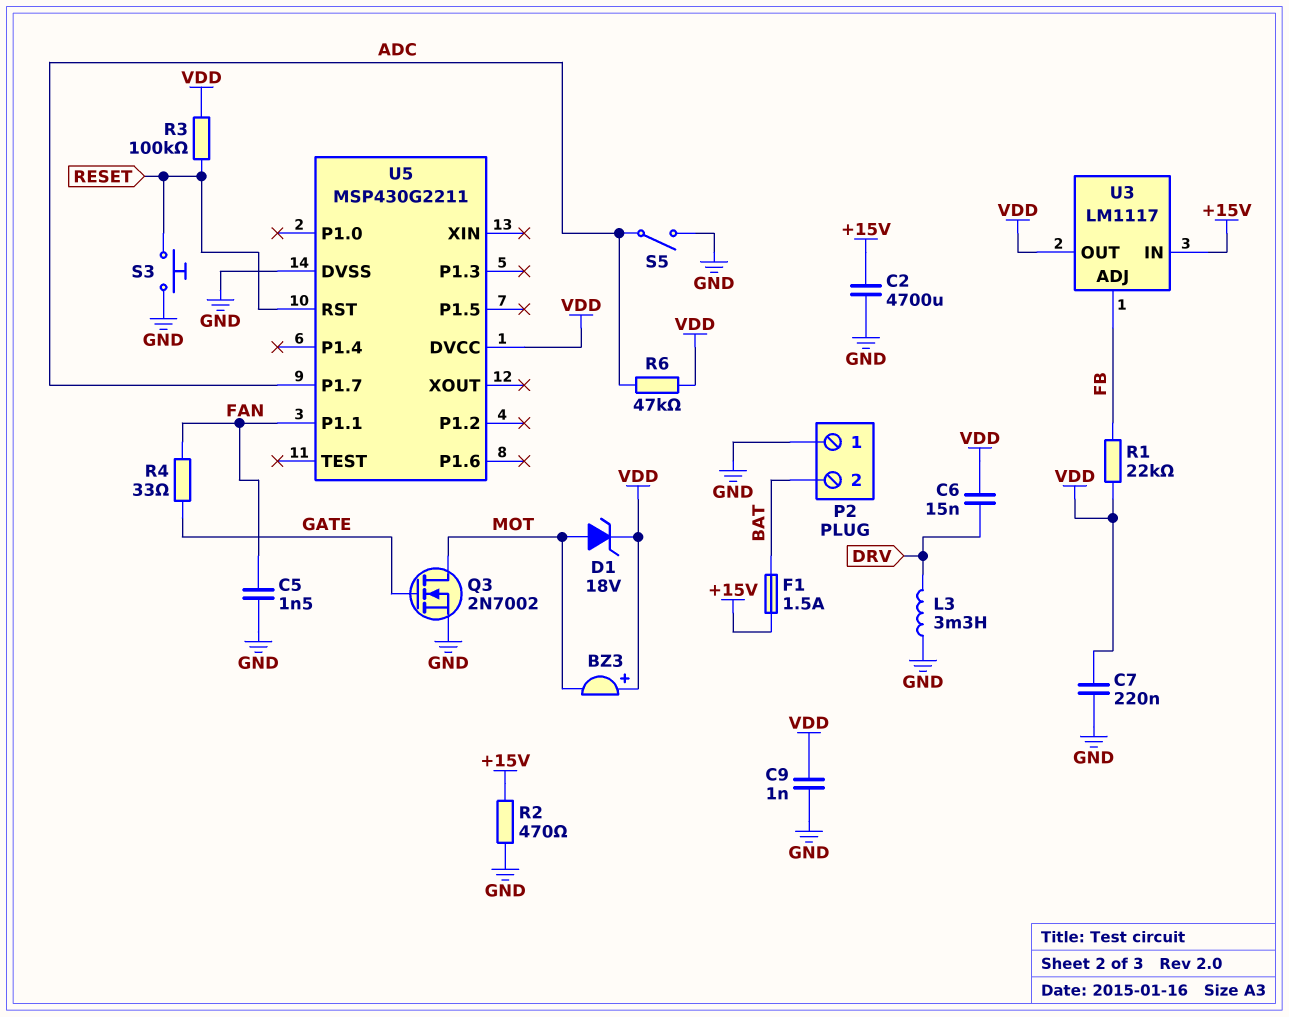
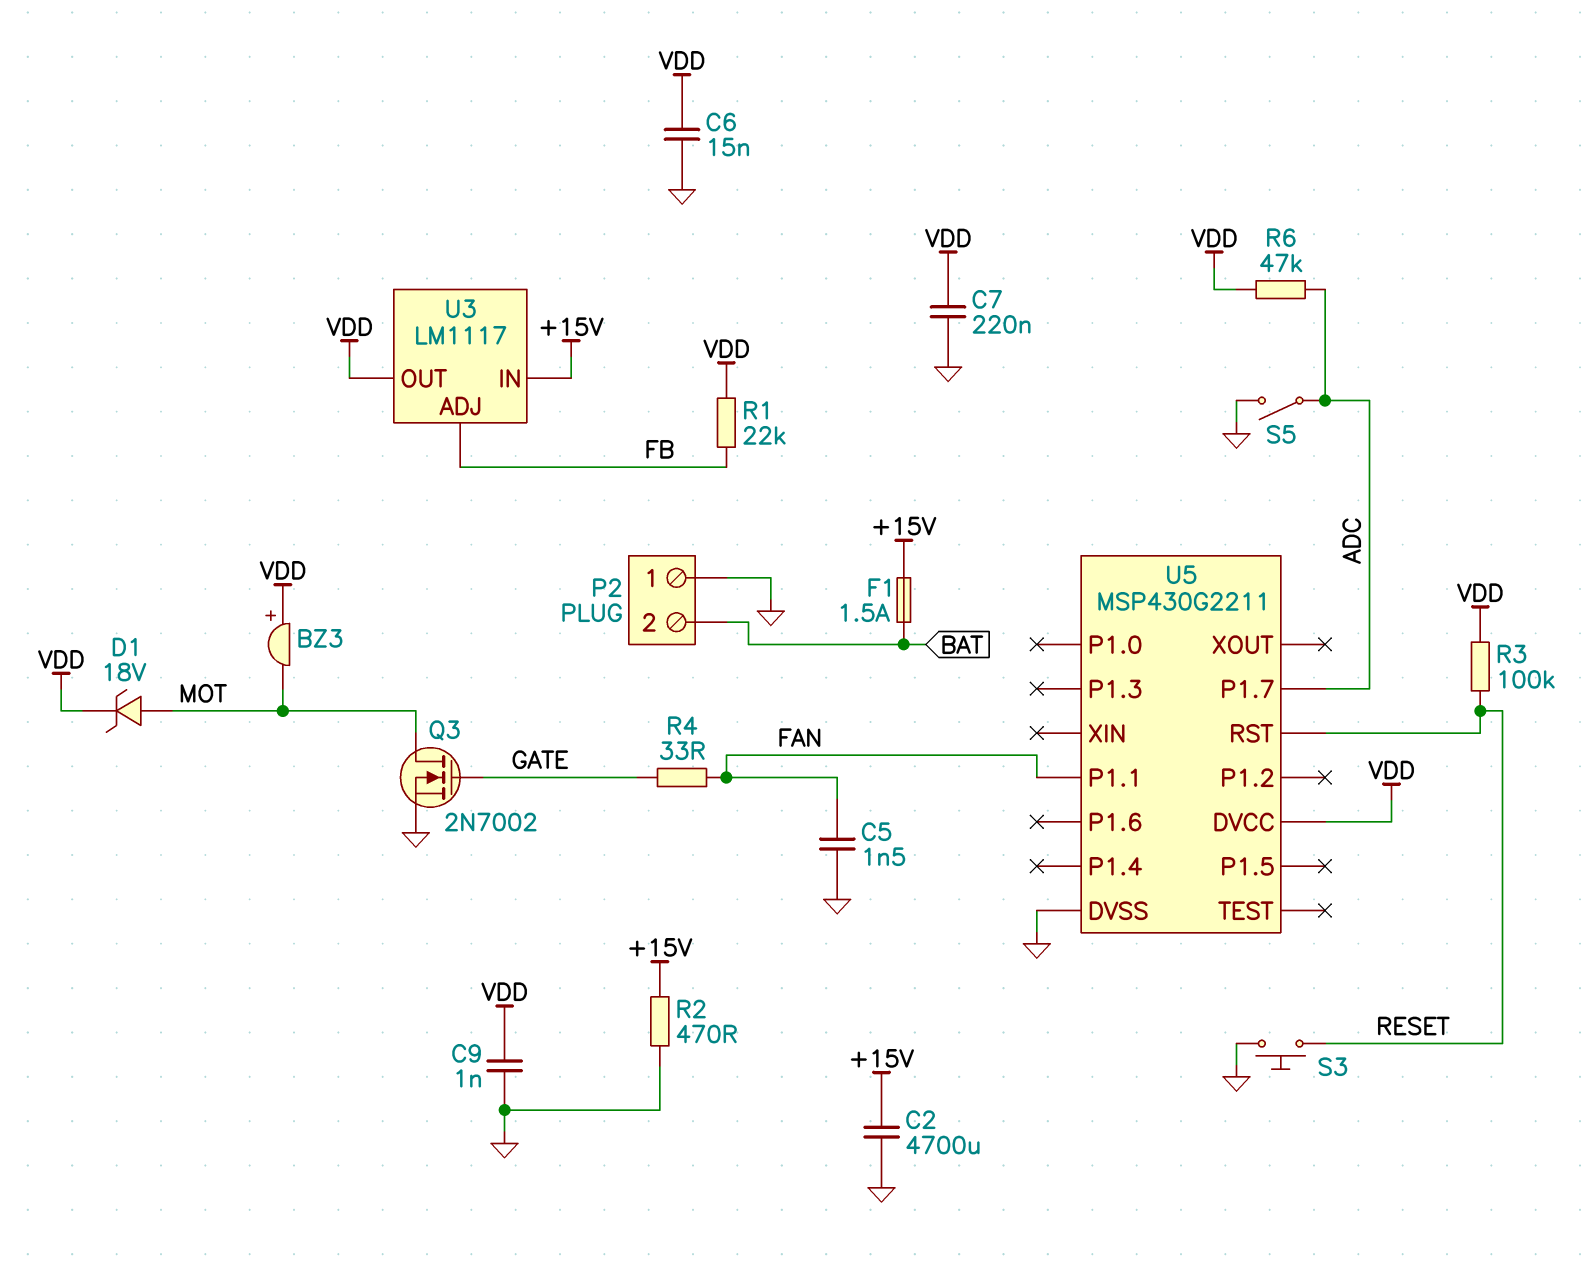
C6: 15nF (DRV, VDD) -> 15nF (GND, VDD)
L3: 3.3mH (DRV, GND) -> none

